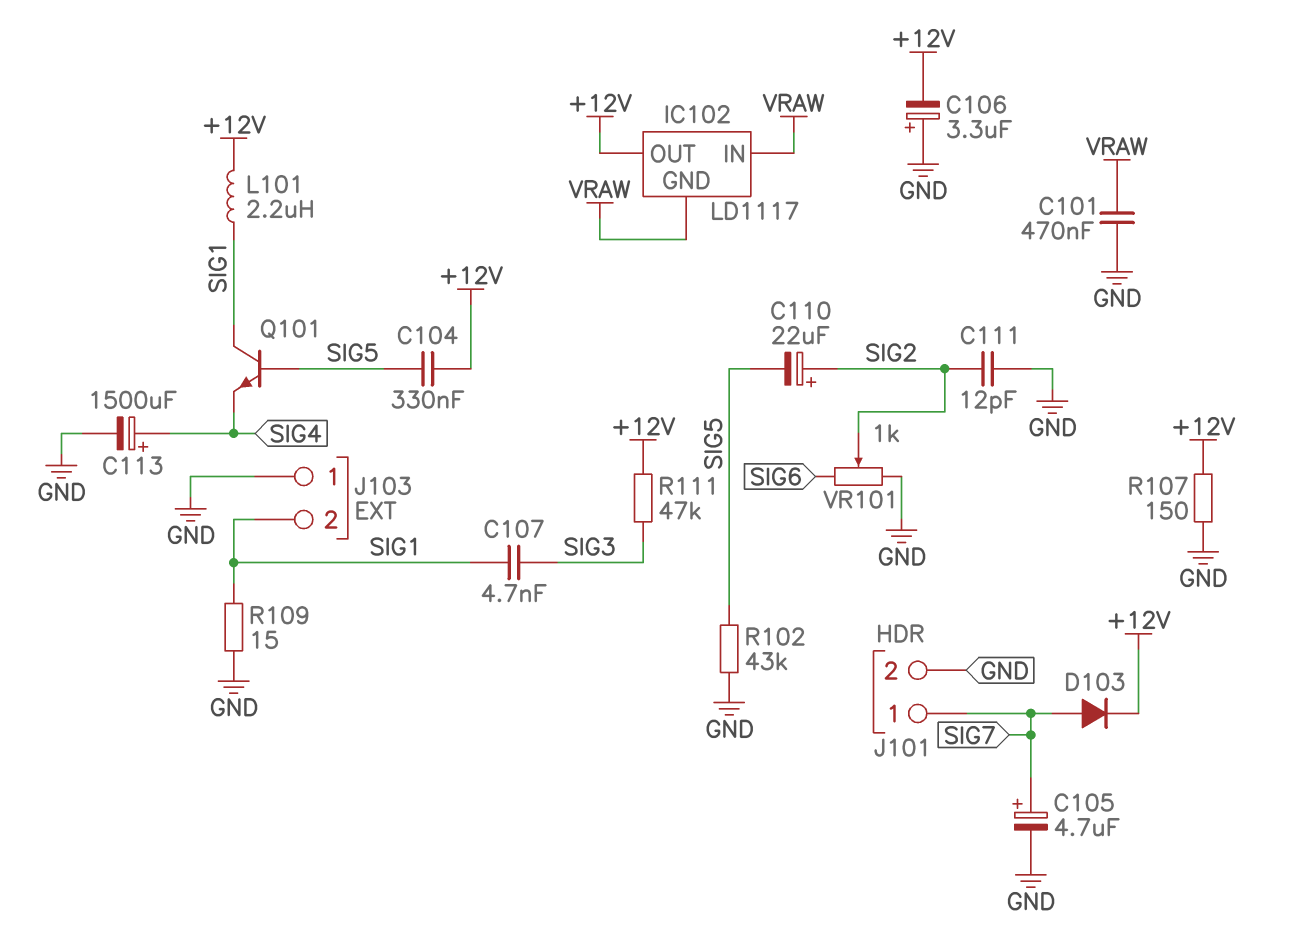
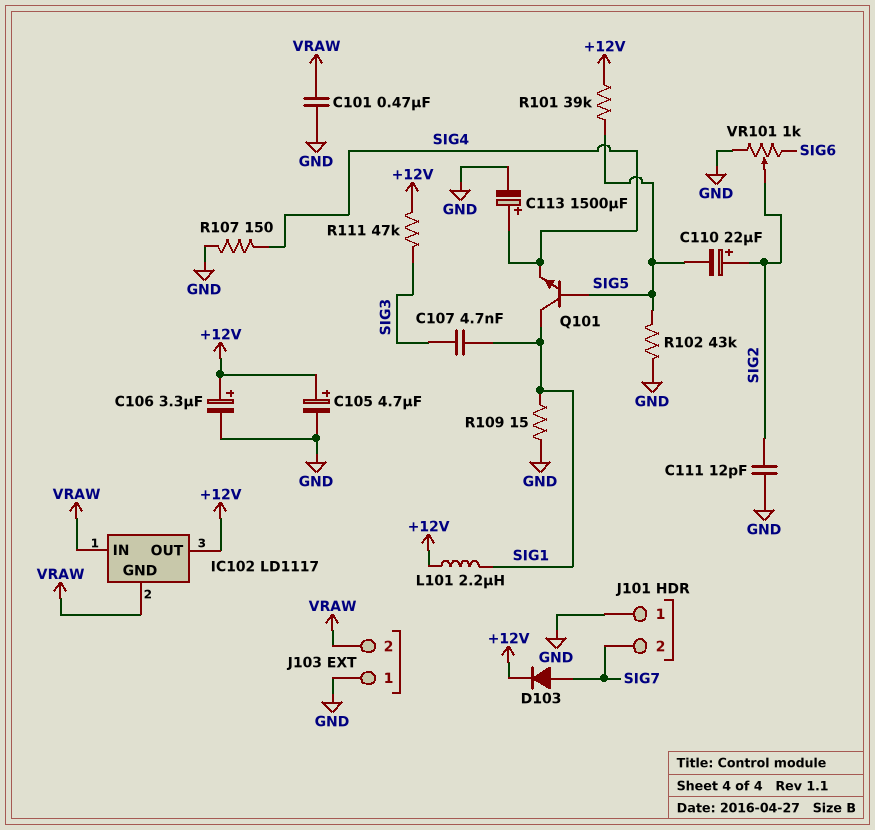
C104: 330nF (+12V, SIG5) -> none
C105: 4.7uF (plus SIG7, minus GND) -> 4.7uF (plus +12V, minus GND)
C106: 3.3uF (plus GND, minus +12V) -> 3.3uF (plus +12V, minus GND)
J101 pin 1: SIG7 -> GND
J101 pin 2: GND -> SIG7
J103 pin 2: SIG1 -> VRAW
R101: none -> 39k (+12V, SIG5)
R107: 150 (+12V, GND) -> 150 (GND, SIG4)

